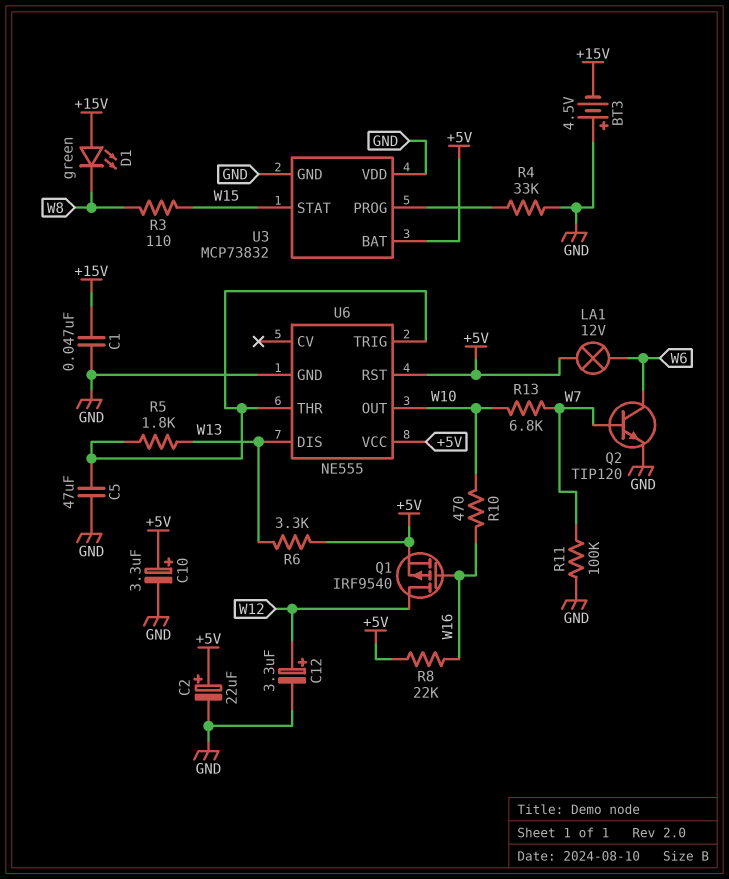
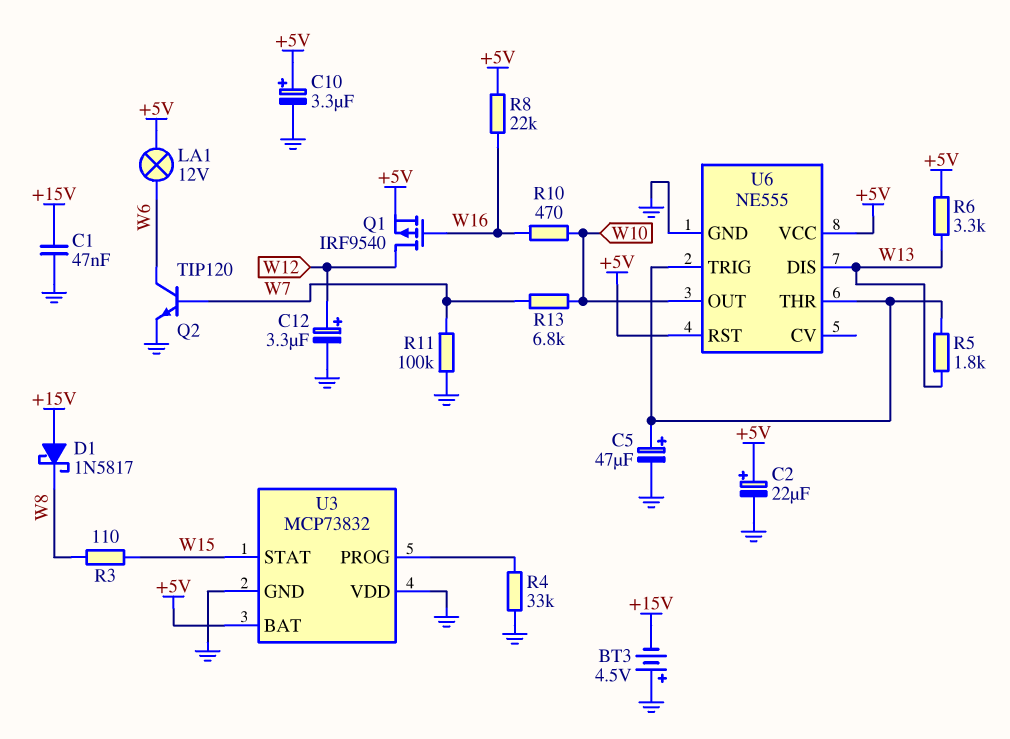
C5: 47uF (GND, U6/THR) -> 47uF (plus U6/THR, minus GND)
D1: LED green (A +15V, K W8) -> schottky 1N5817 (A +15V, K W8)

